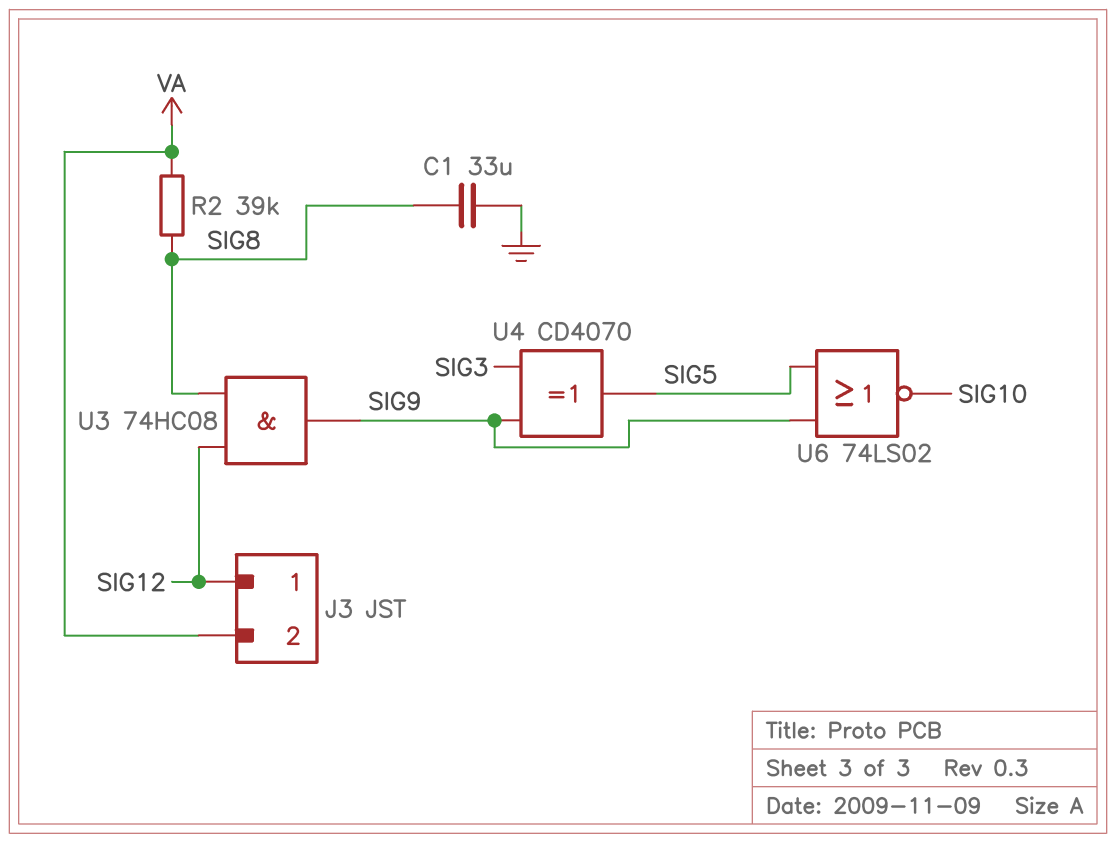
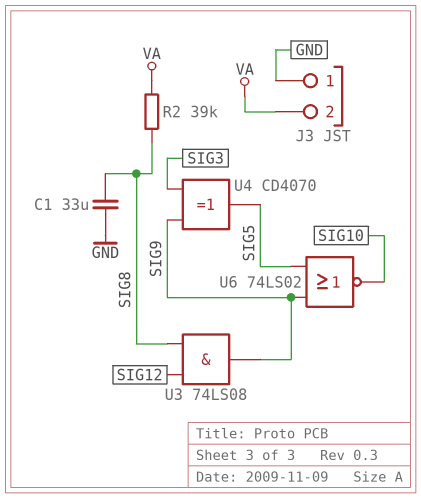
J3 pin 1: SIG12 -> GND
U3: AND 74HC08 (in SIG8, in SIG12, out SIG9) -> AND 74LS08 (in SIG8, in SIG12, out SIG9)

